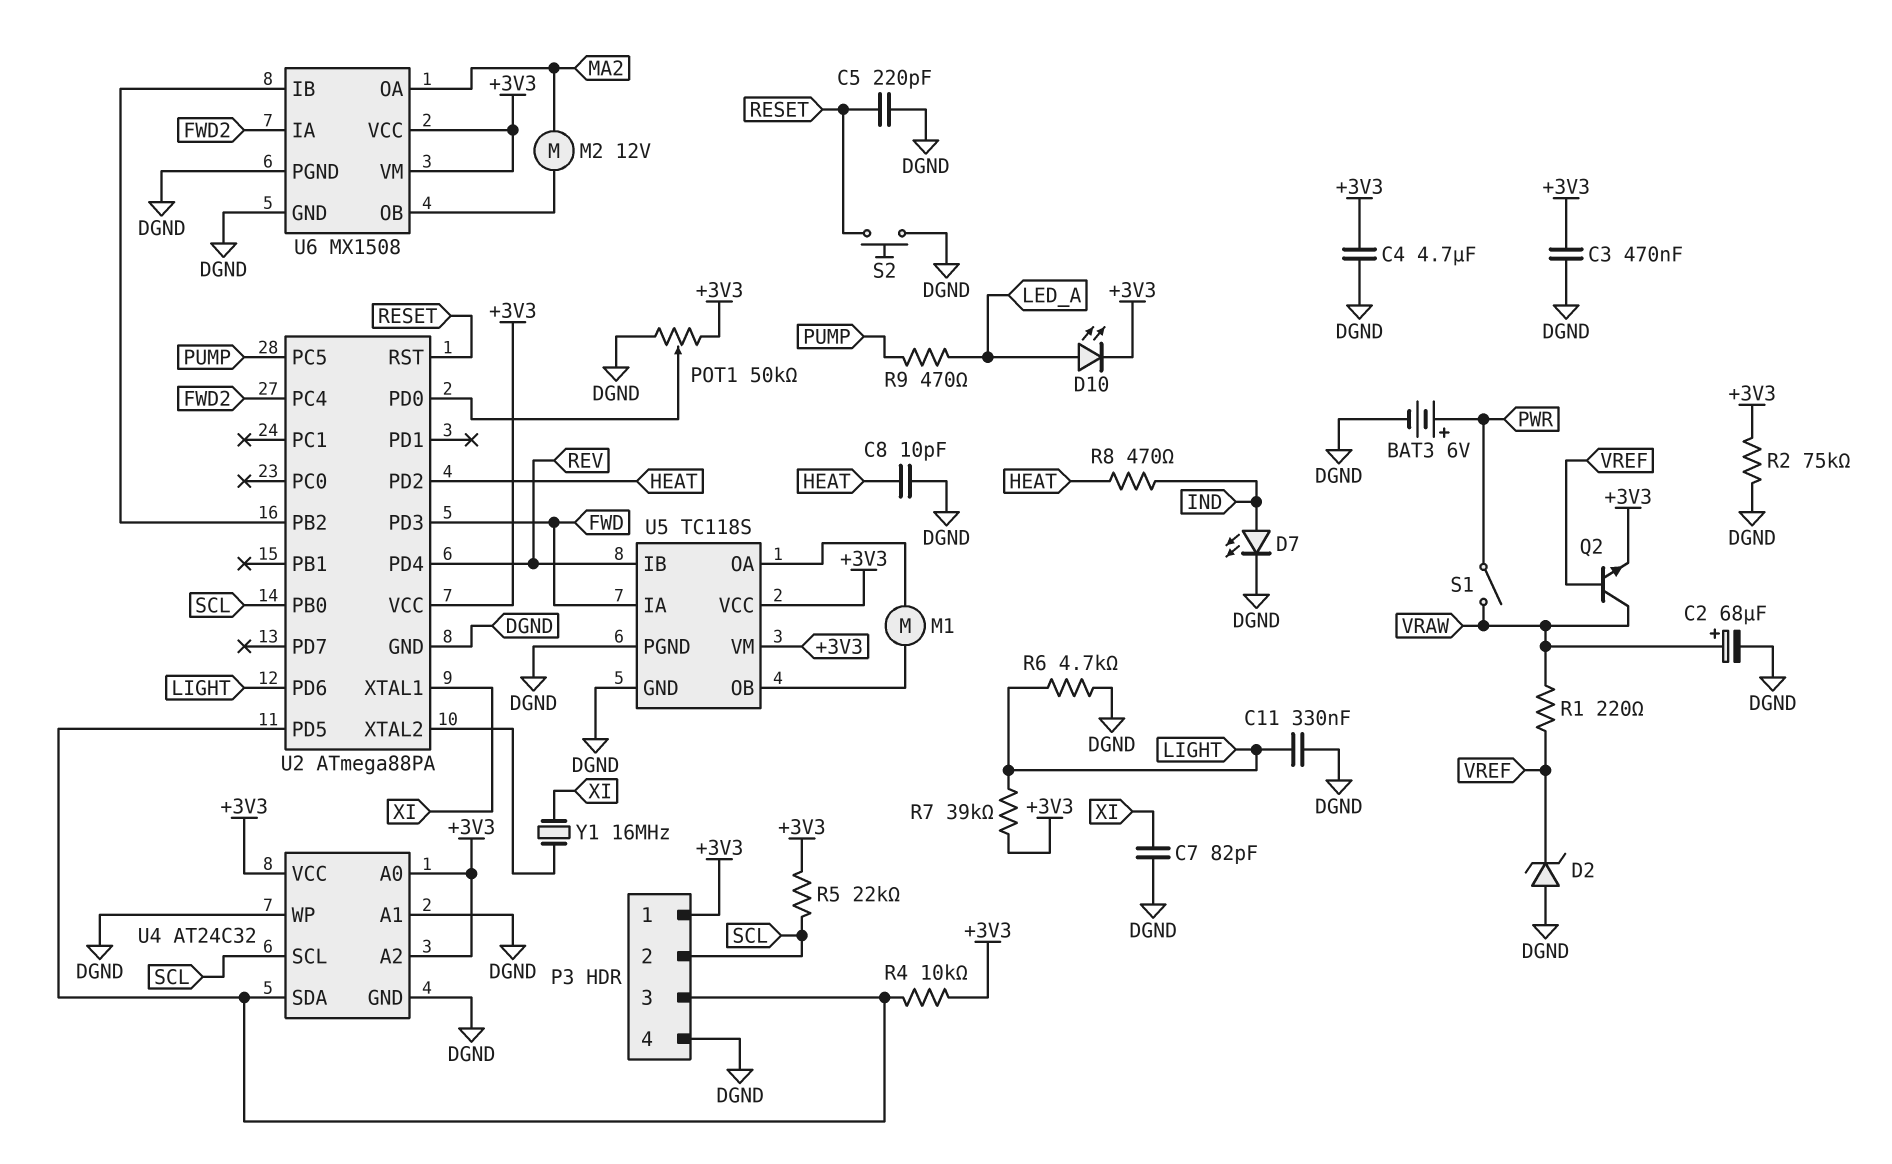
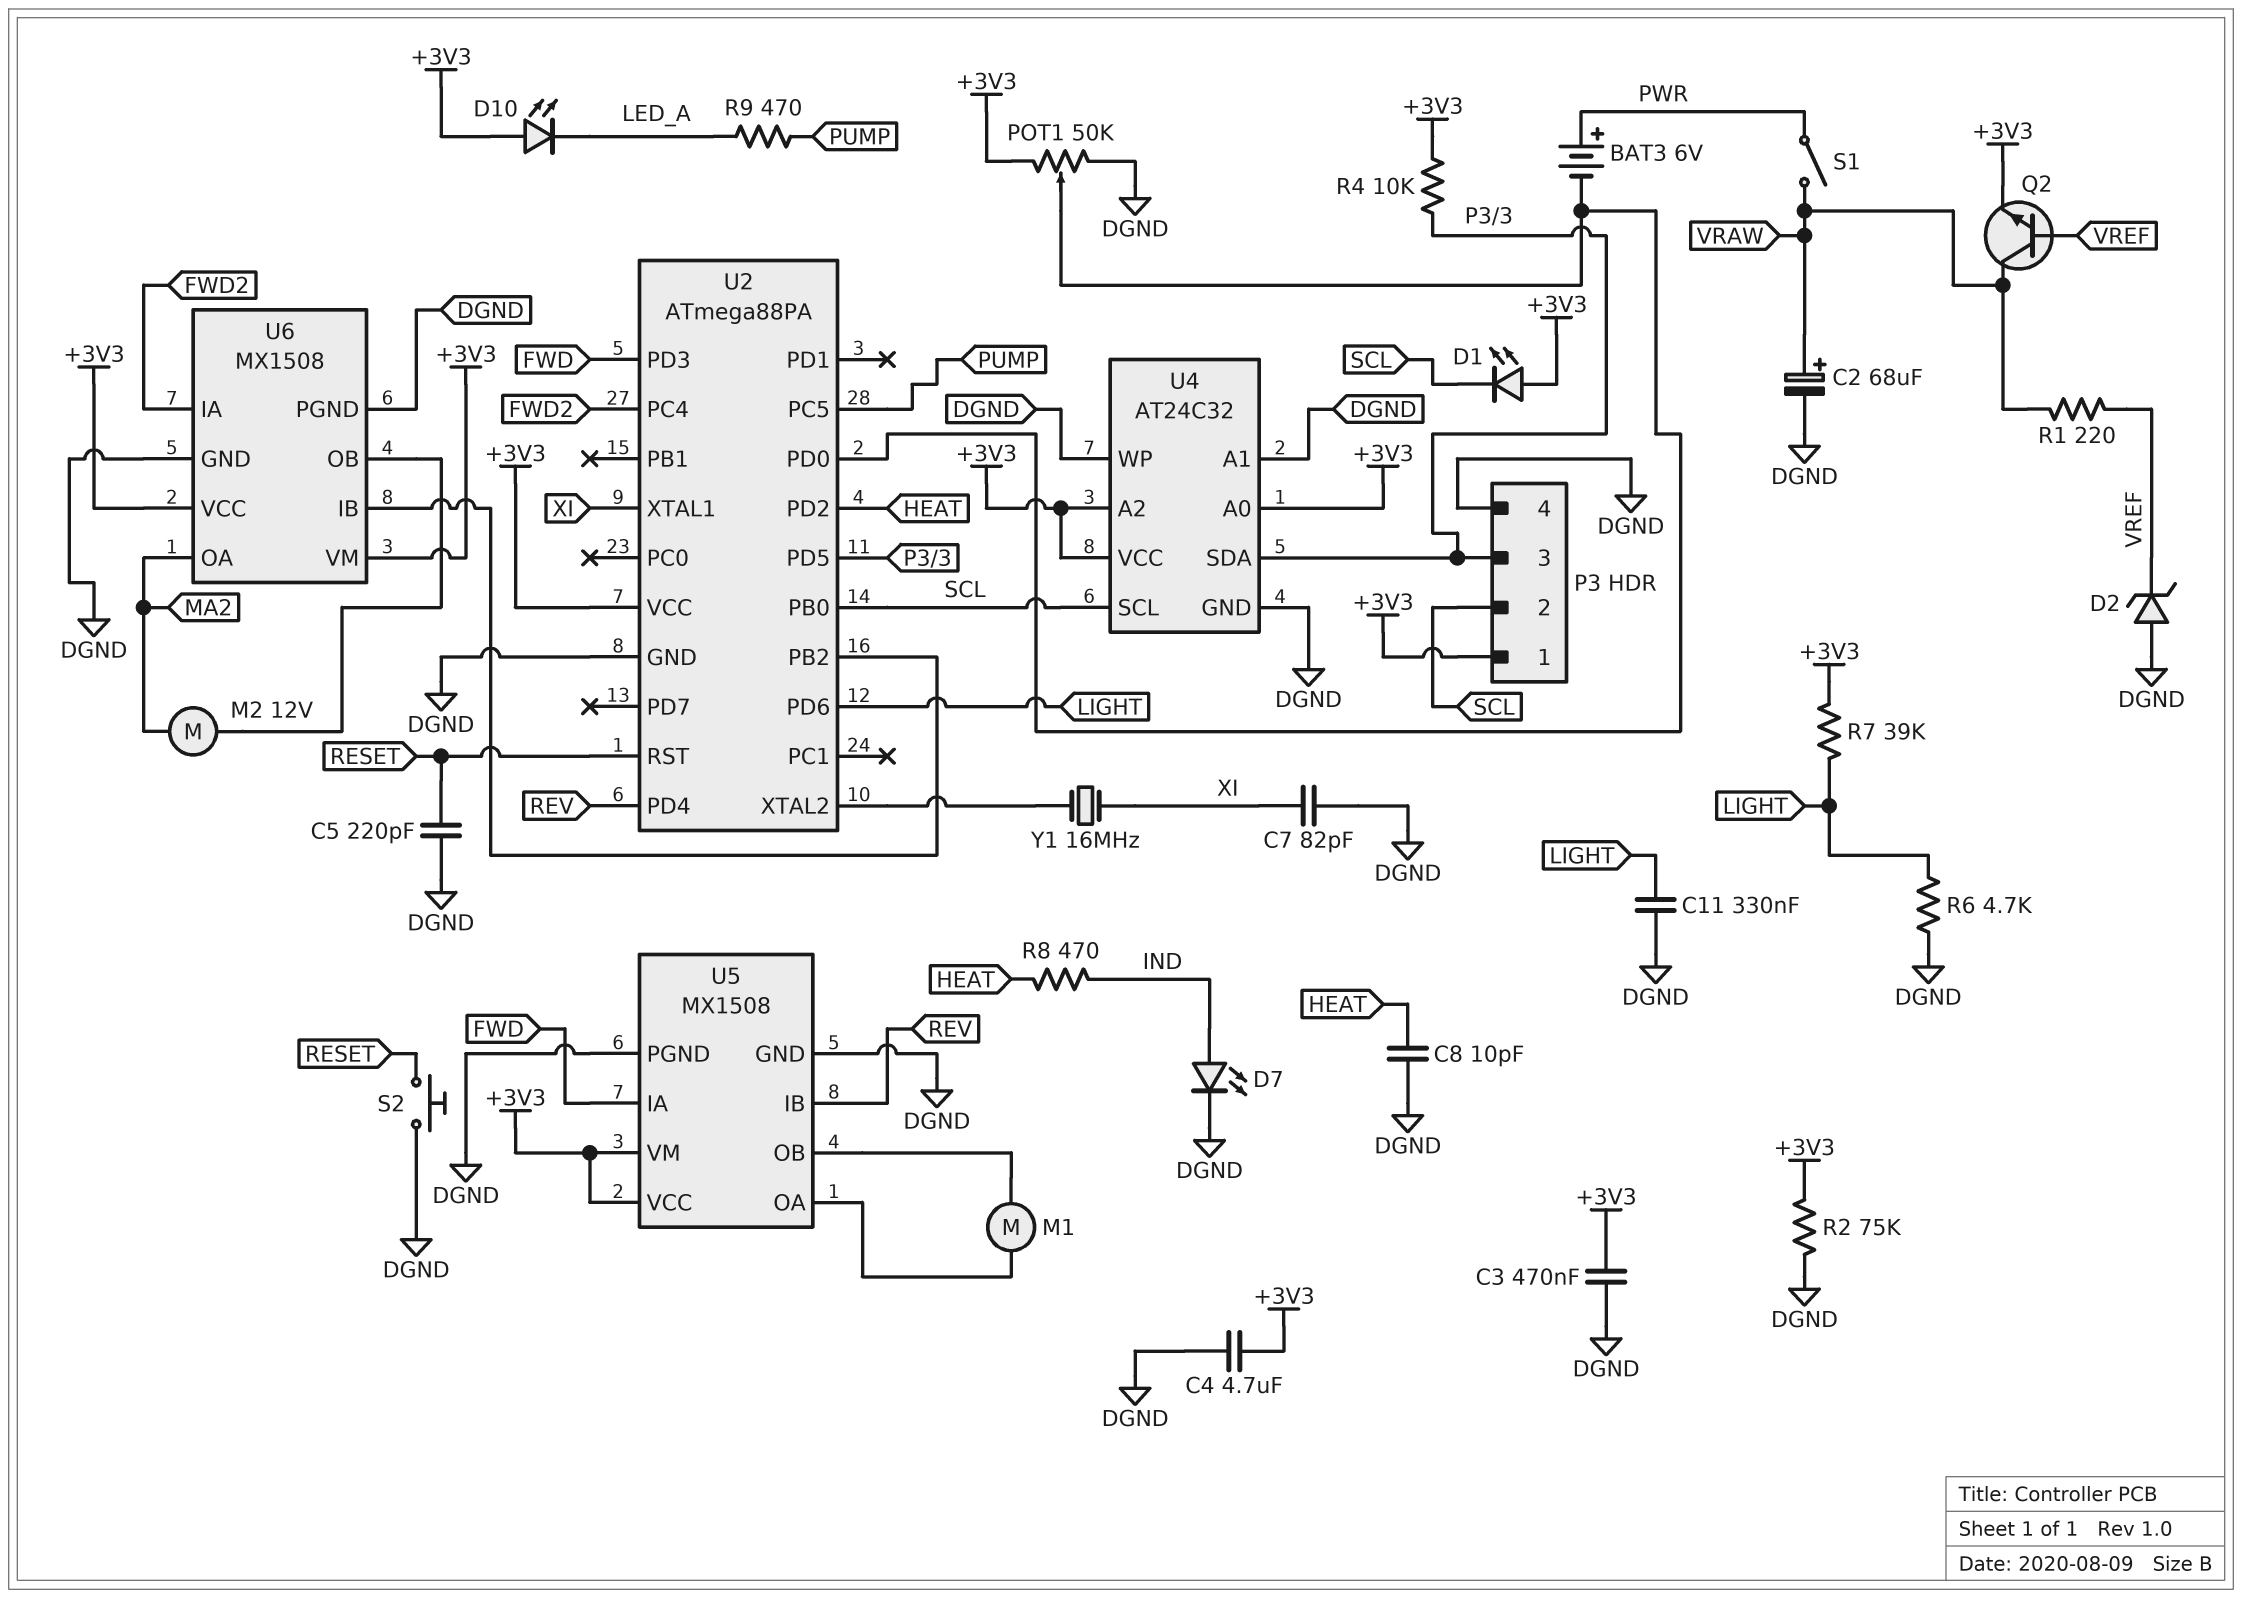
BAT3: 6V (plus PWR, minus DGND) -> 6V (plus PWR, minus U2/PD0)
D1: none -> LED (A +3V3, K SCL)
D10: LED (A LED_A, K +3V3) -> LED (A +3V3, K LED_A)
R5: 22k (+3V3, SCL) -> none
U5: TC118S -> MX1508

